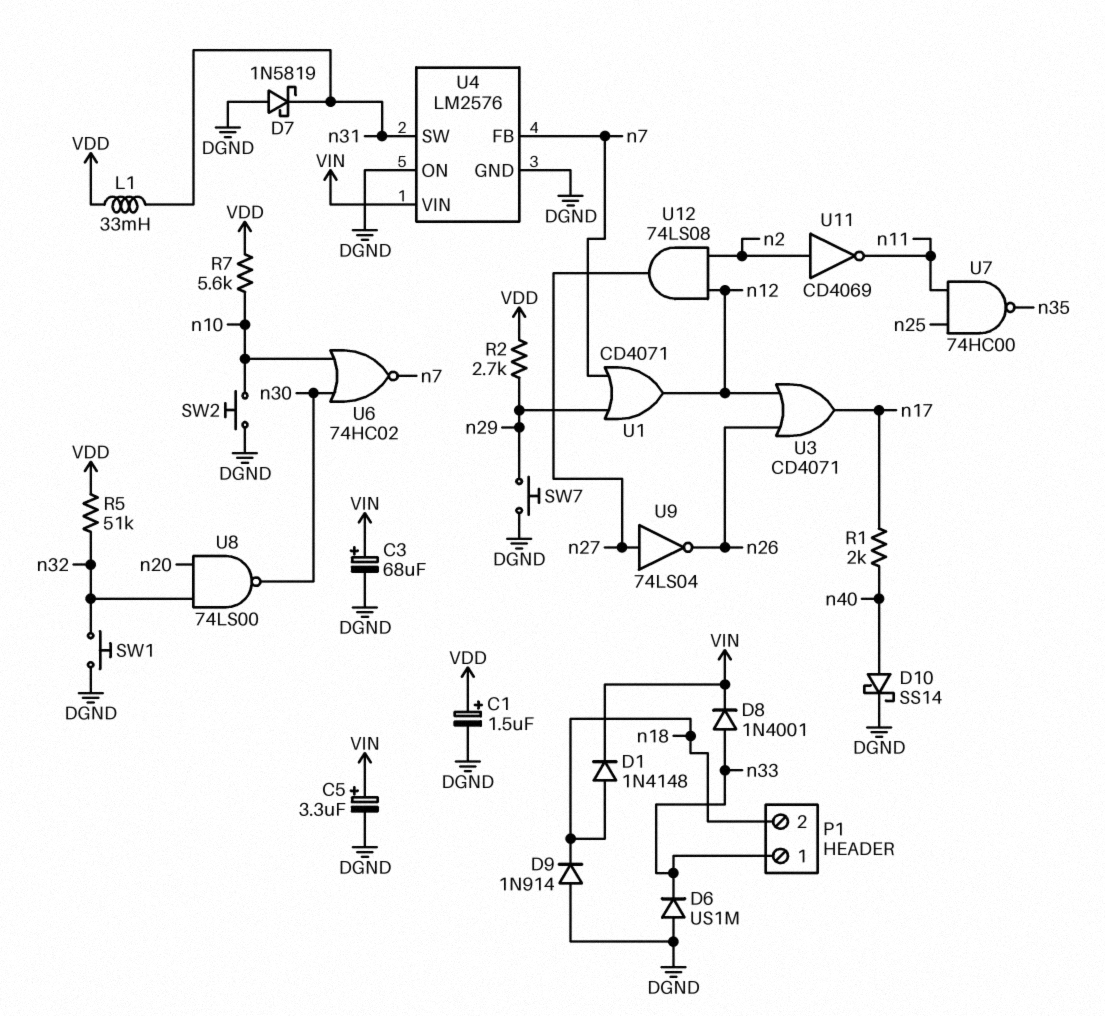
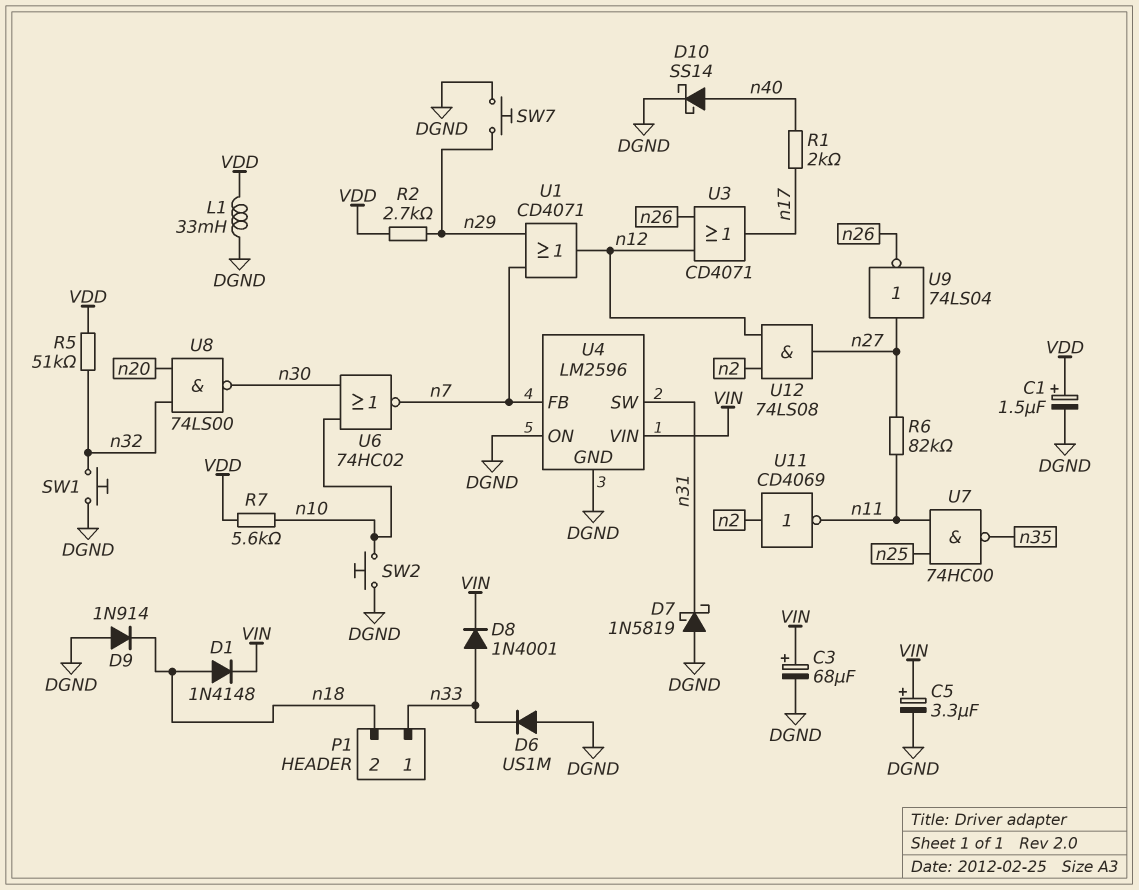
L1: 33mH (VDD, n31) -> 33mH (DGND, VDD)
R6: none -> 82k (n11, n27)
U4: LM2576 -> LM2596

